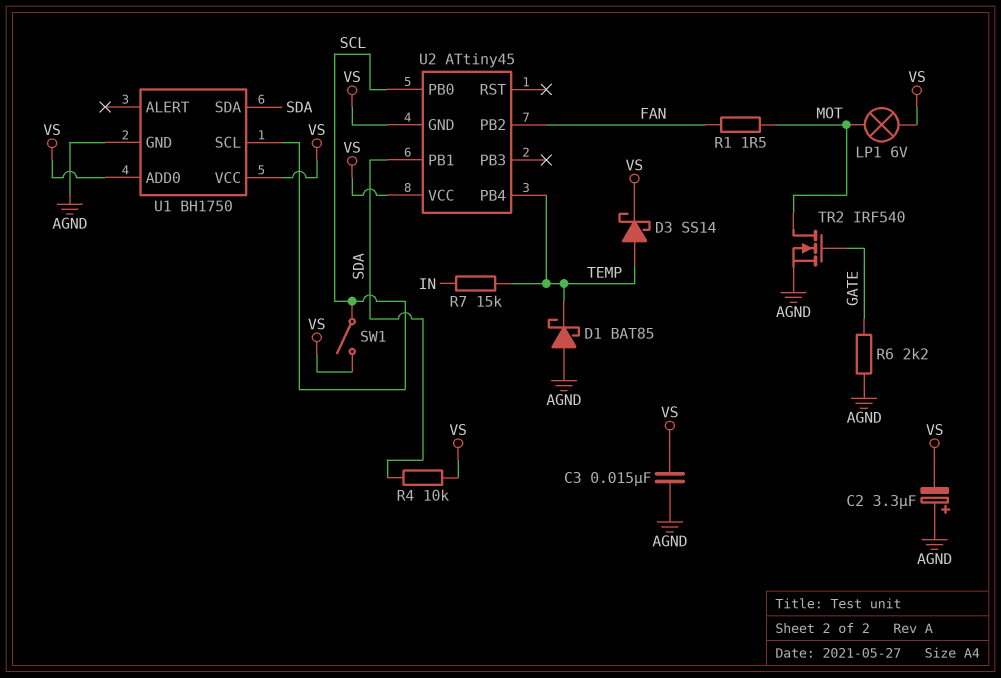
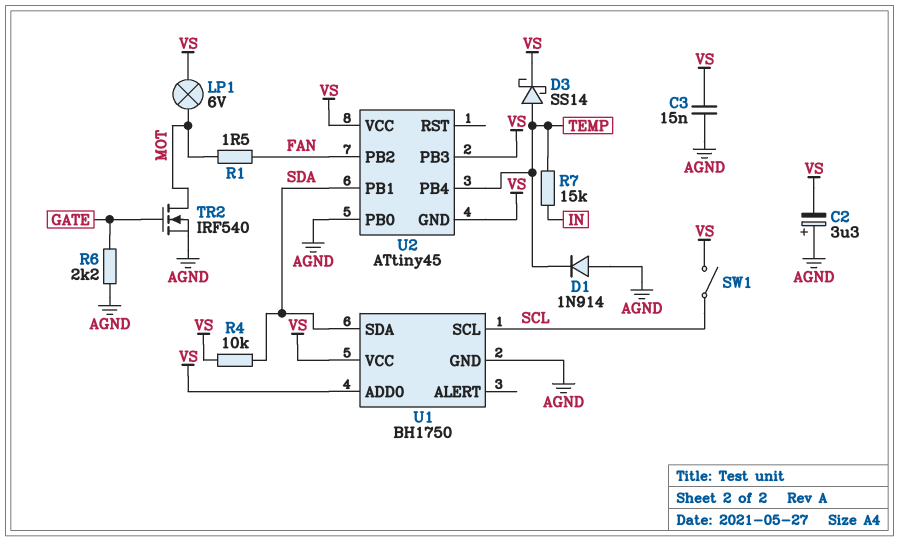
D1: schottky BAT85 (A AGND, K TEMP) -> diode 1N914 (A AGND, K TEMP)
U2 pin PB0: SCL -> AGND
U2 pin PB3: none -> VS

